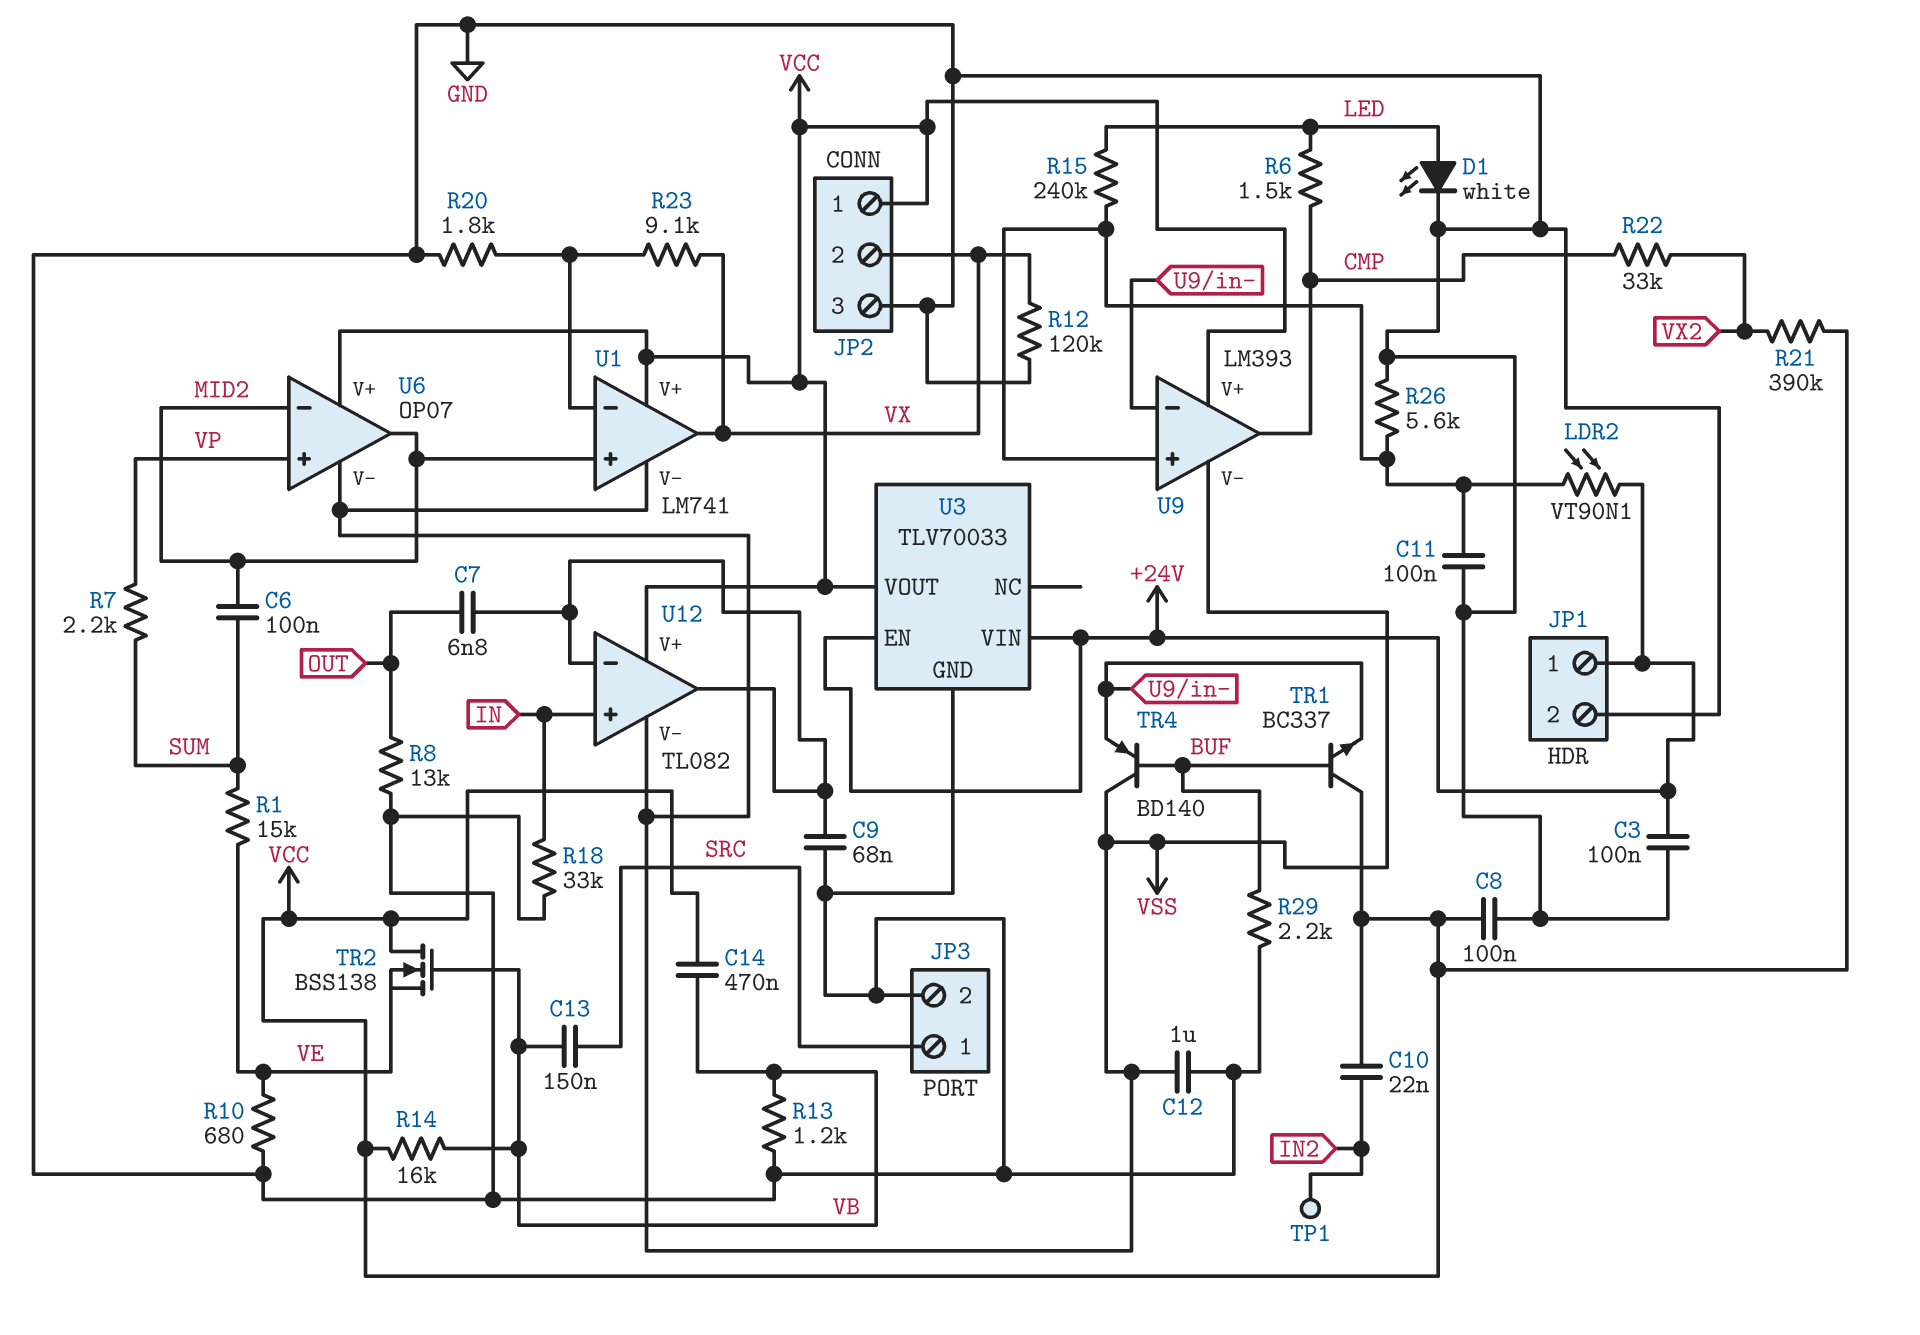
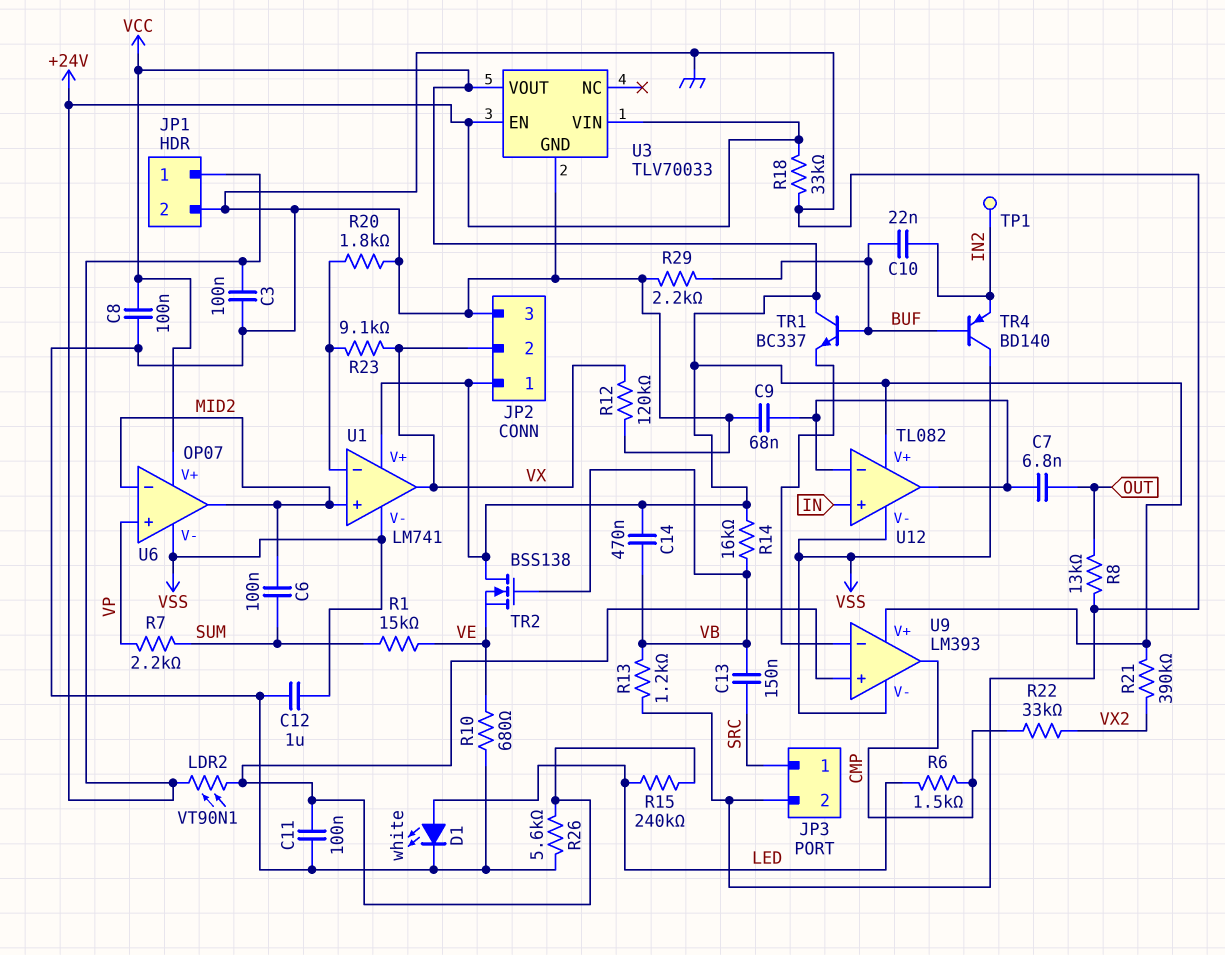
C10: 22nF (IN2, VCC) -> 22nF (BUF, IN2)
R18: 33k (GND, IN) -> 33k (+24V, GND)
TR4: PNP BD140 (B BUF, C VSS, E U9/in-) -> PNP BD140 (B BUF, C VSS, E IN2)

